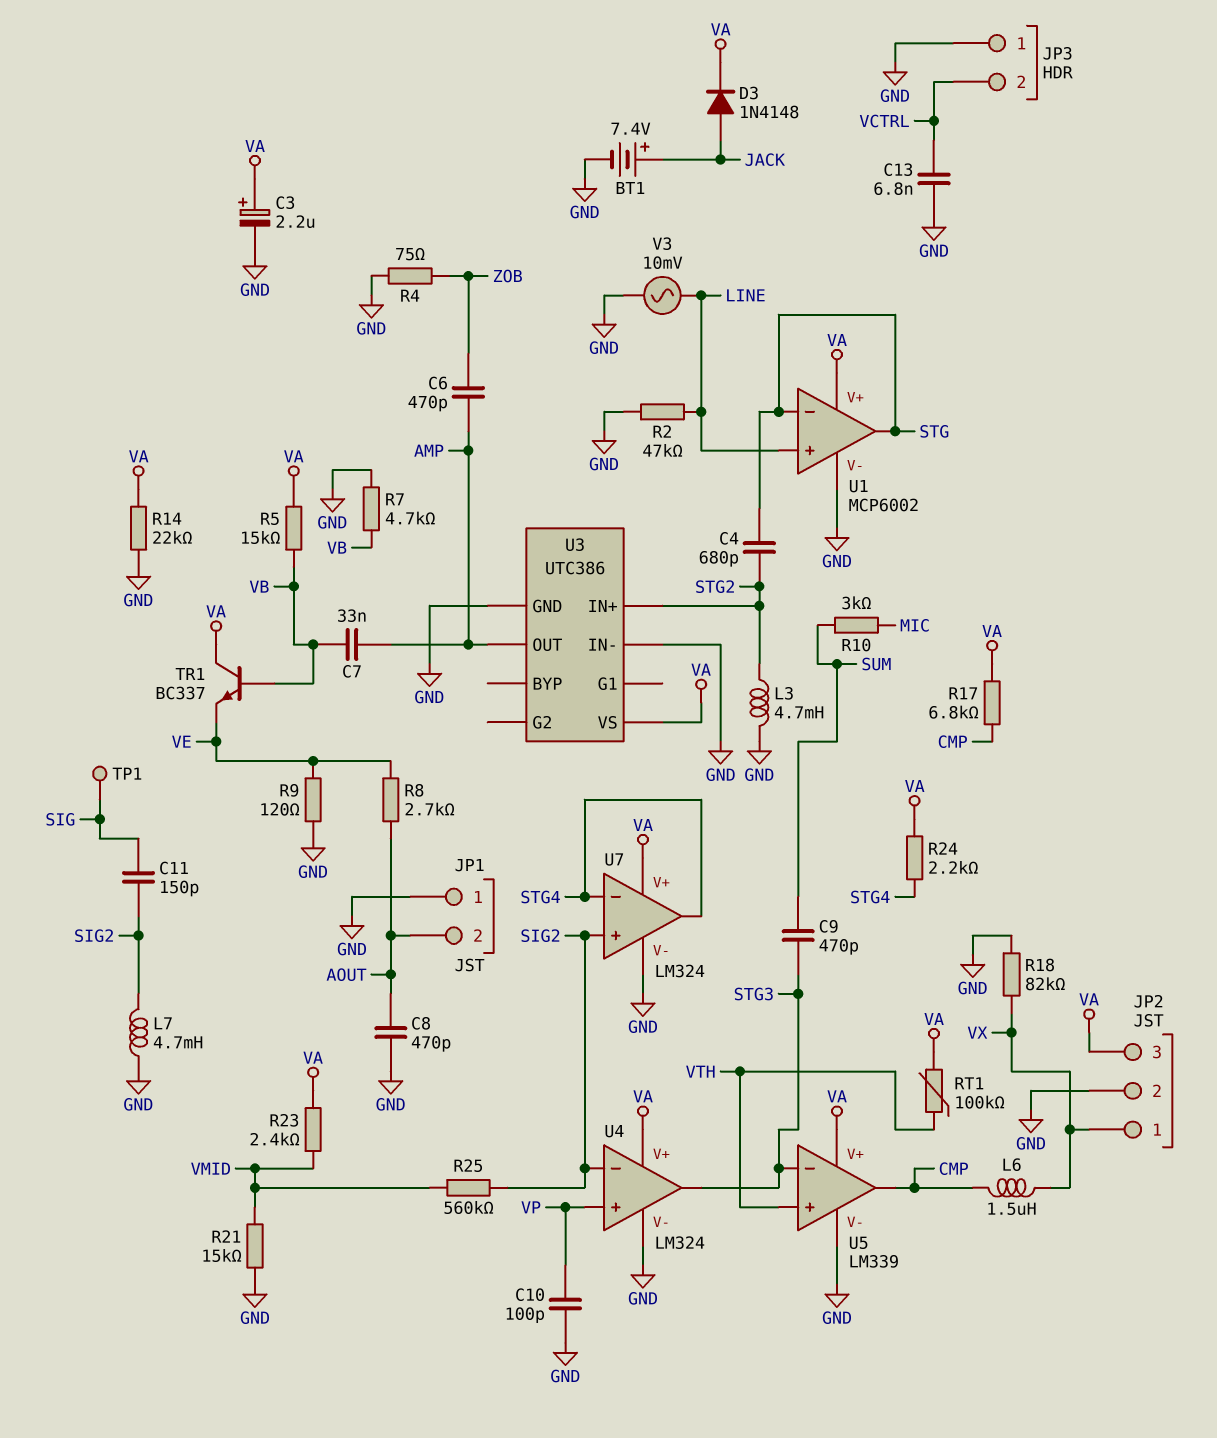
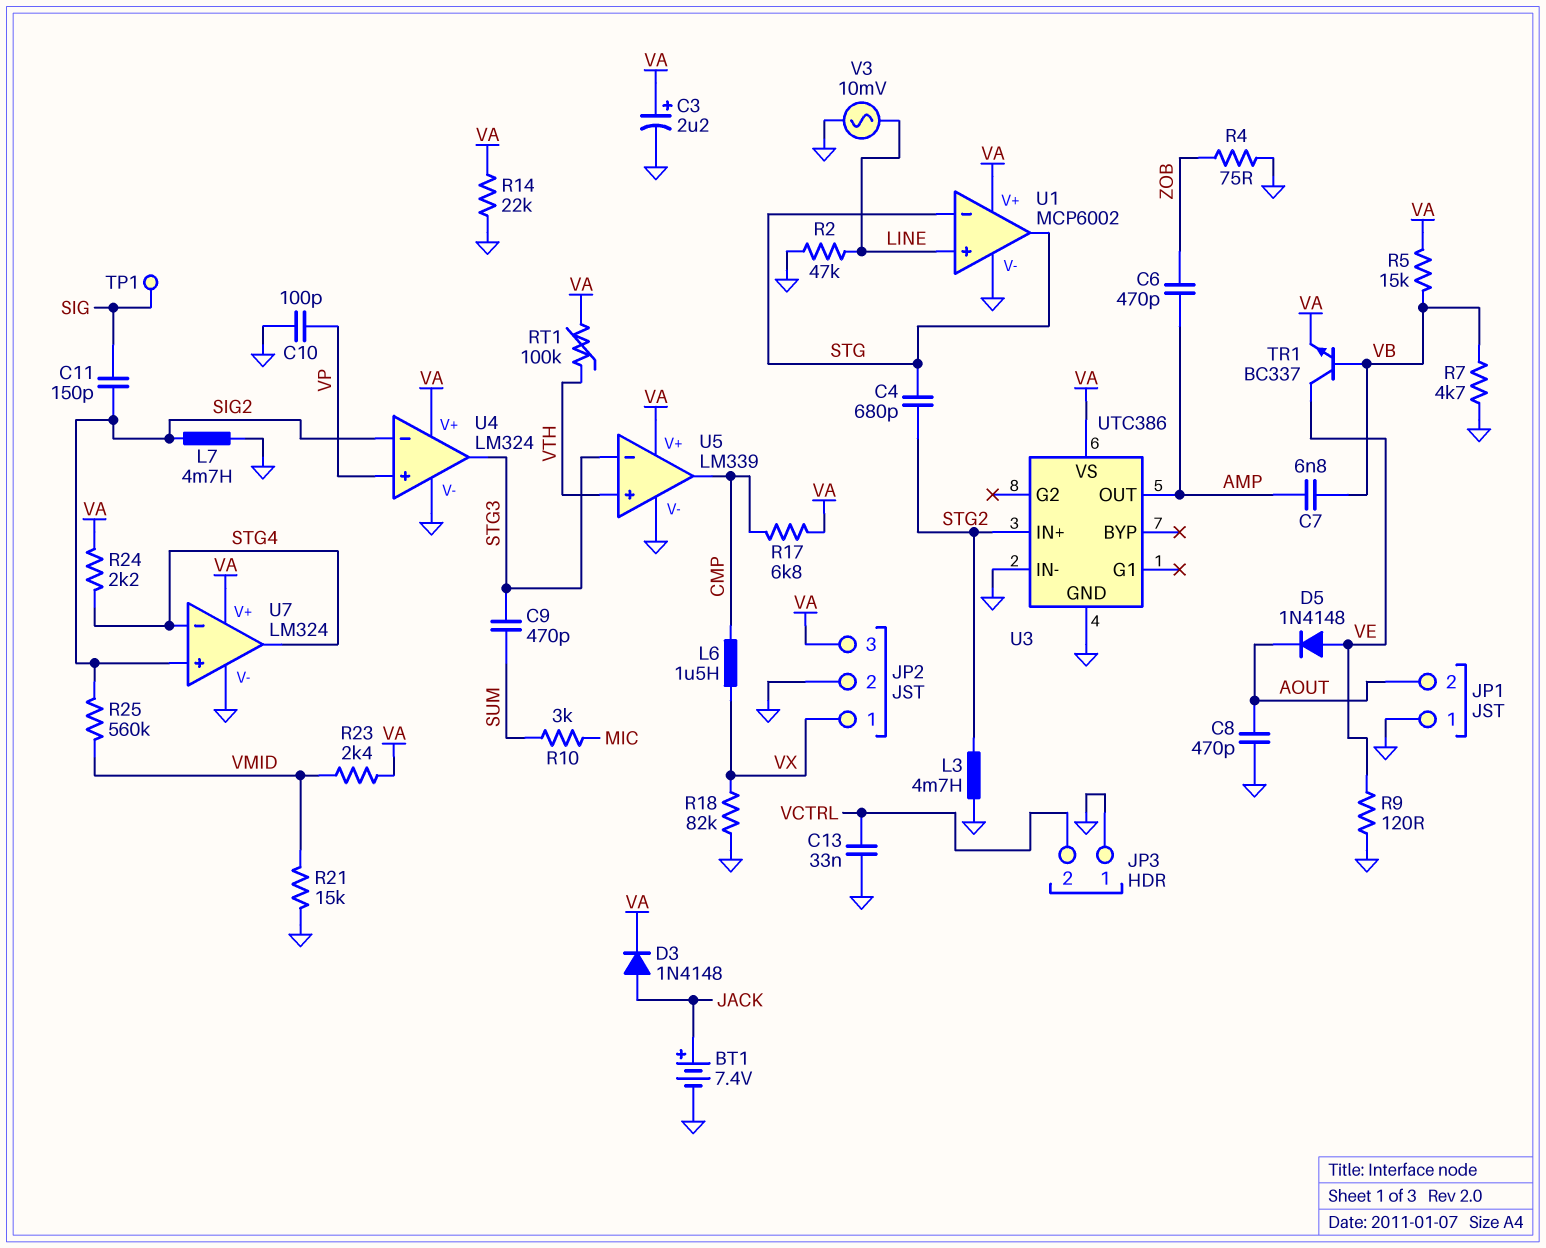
C7: 33nF (AMP, VB) -> 6.8nF (AMP, VB)
C13: 6.8nF (GND, VCTRL) -> 33nF (GND, VCTRL)
D5: none -> diode 1N4148 (A VE, K AOUT)
R8: 2.7k (AOUT, VE) -> none
TR1: NPN BC337 (B VB, C VA, E VE) -> NPN BC337 (B VB, C VE, E VA)

